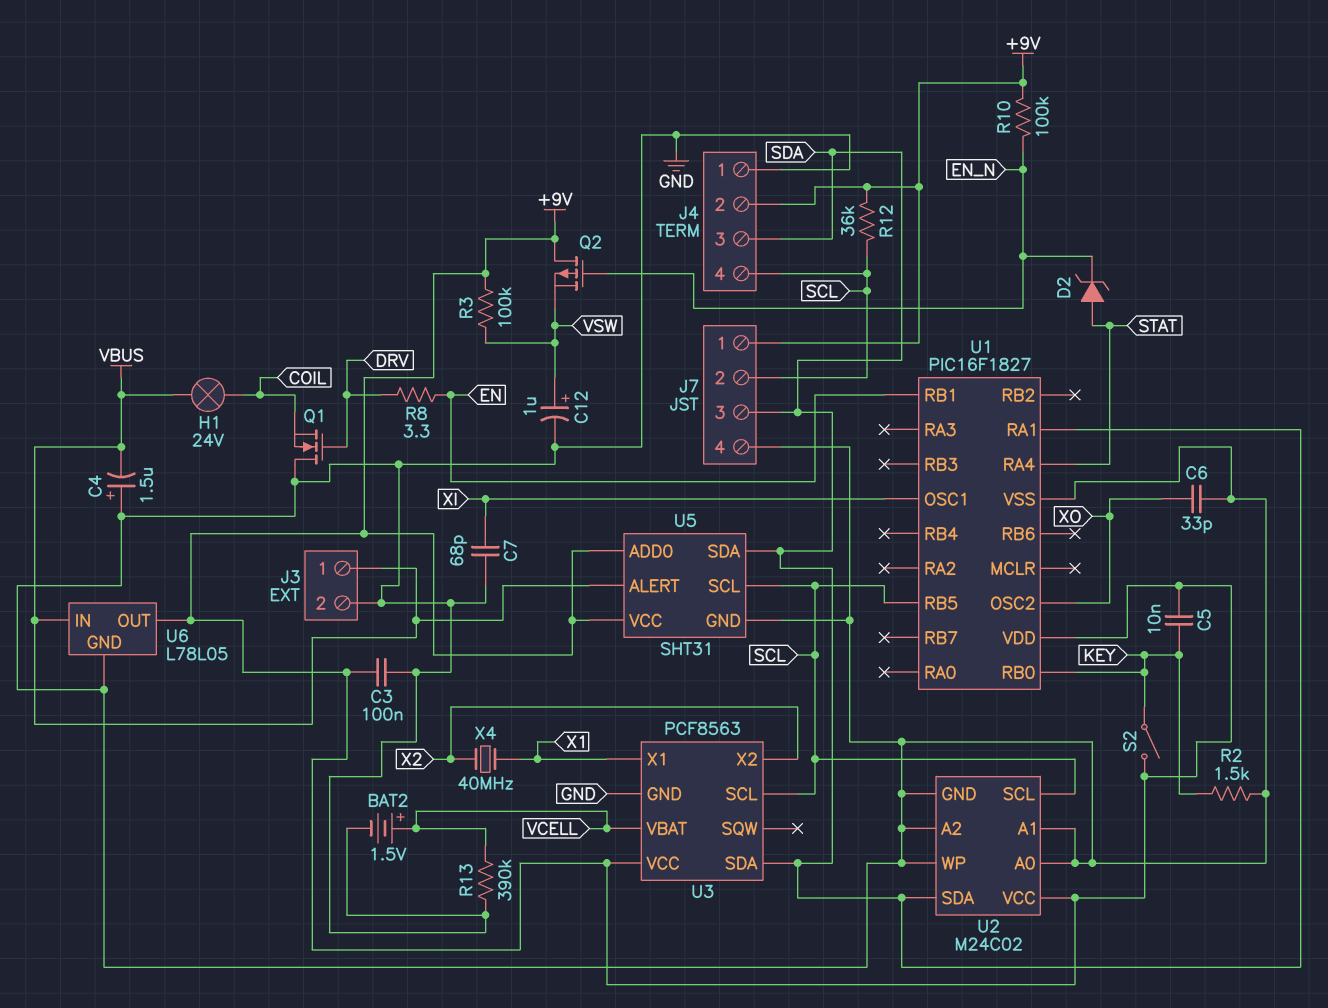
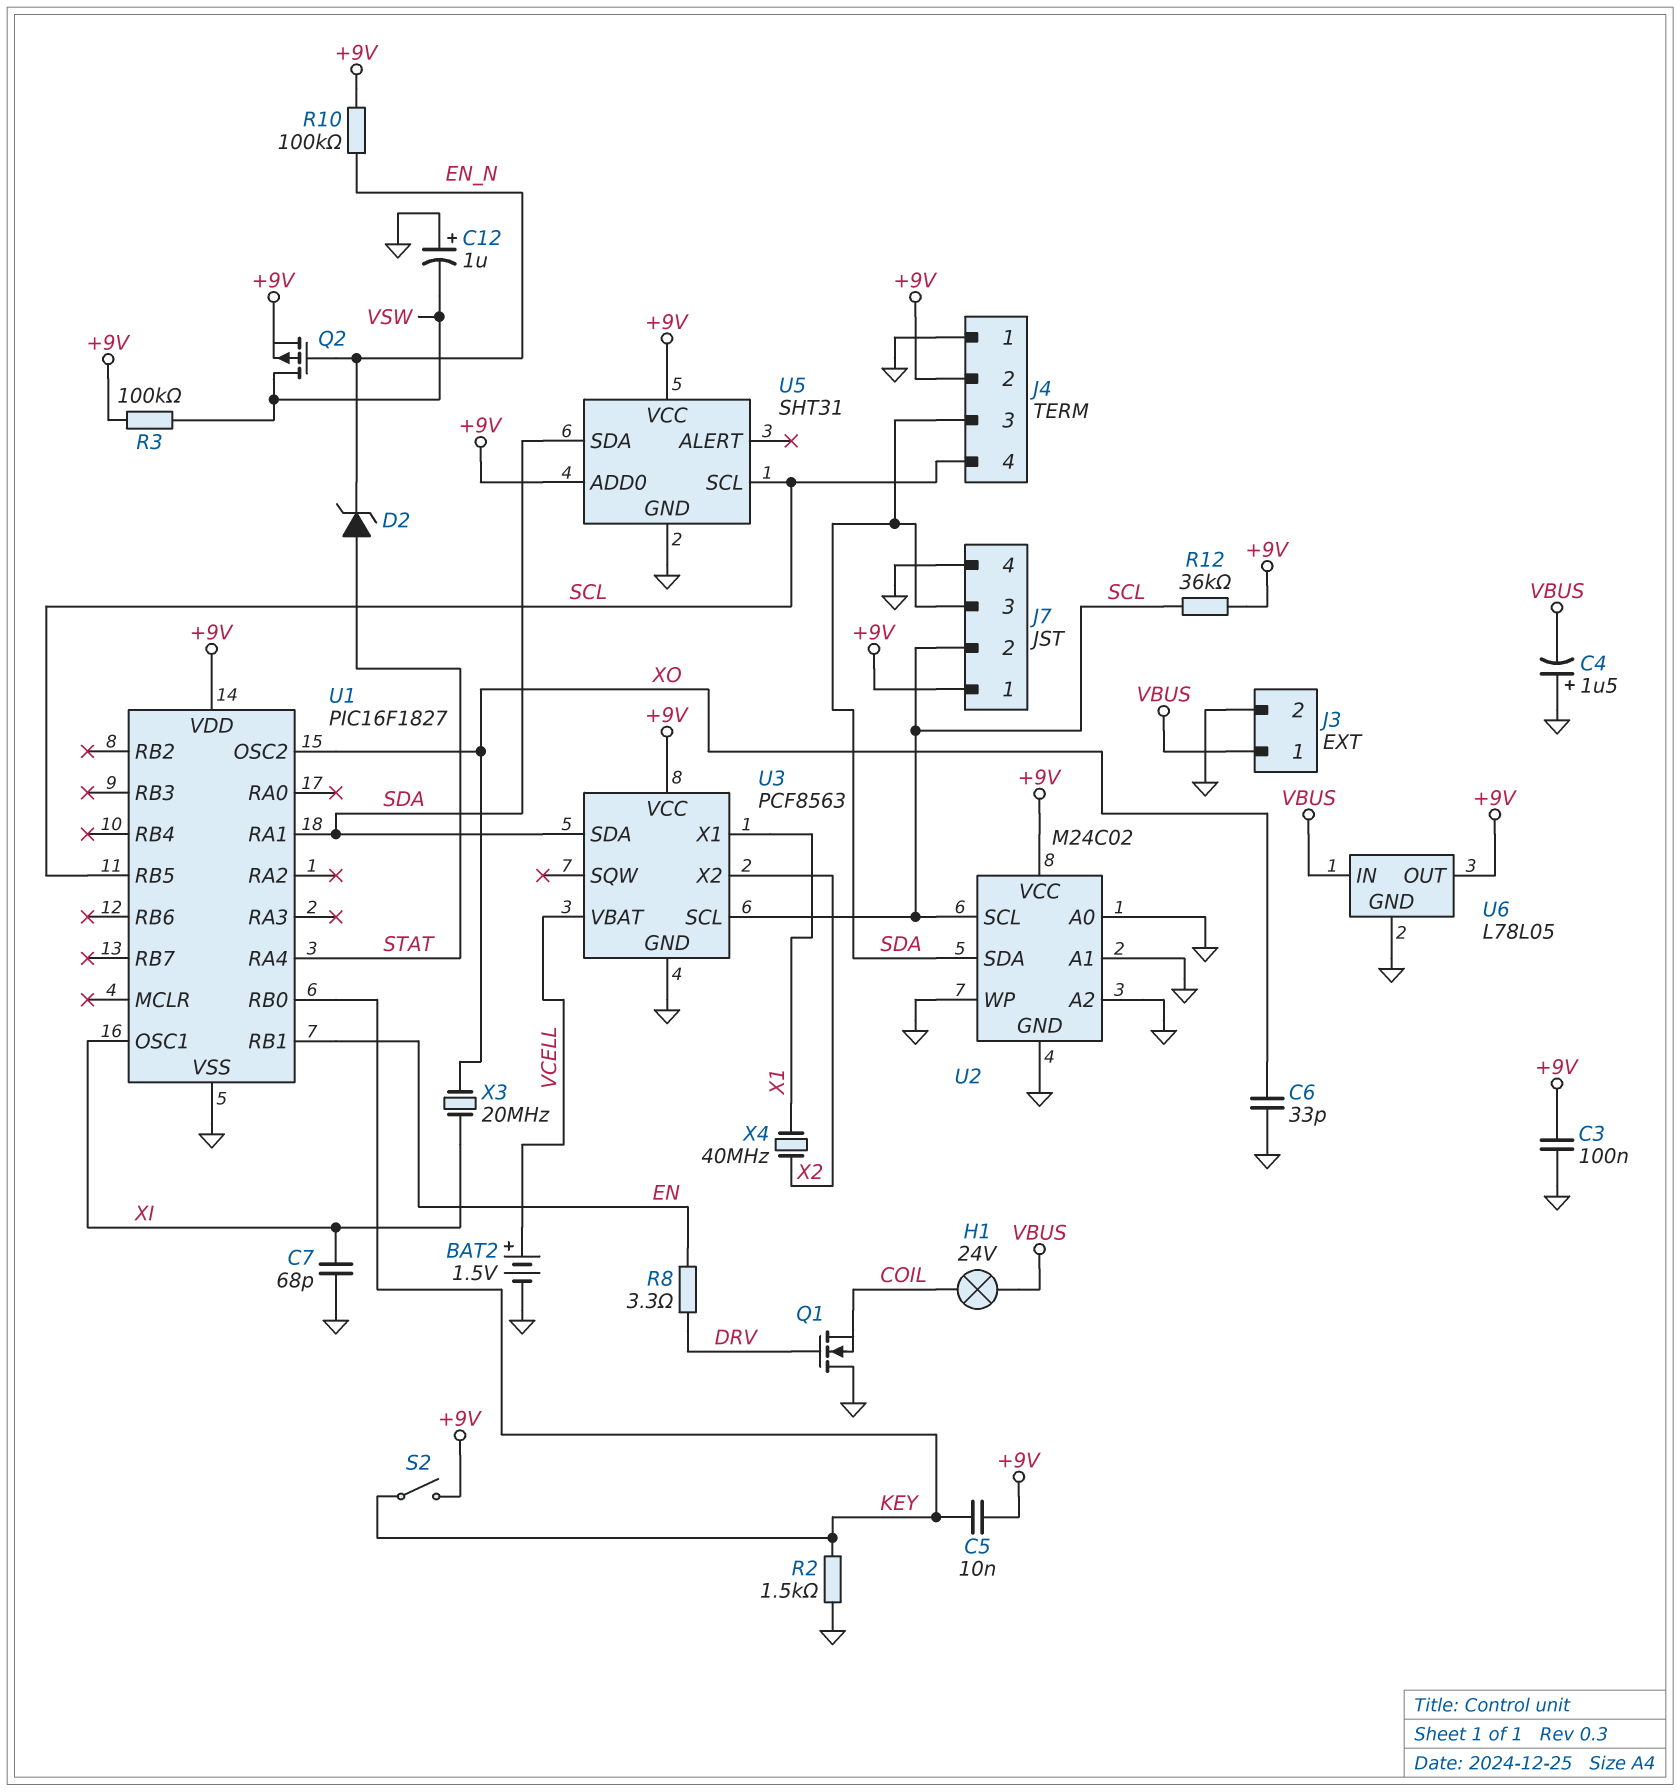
C12: 1uF (plus VSW, minus GND) -> 1uF (plus GND, minus VSW)
Q2: PMOS (G EN_N, D +9V, S VSW) -> PMOS (G EN_N, D VSW, S +9V)
R13: 390k (GND, VCELL) -> none
U5 pin ALERT: VBUS -> none
X3: none -> 20MHz (XI, XO)

